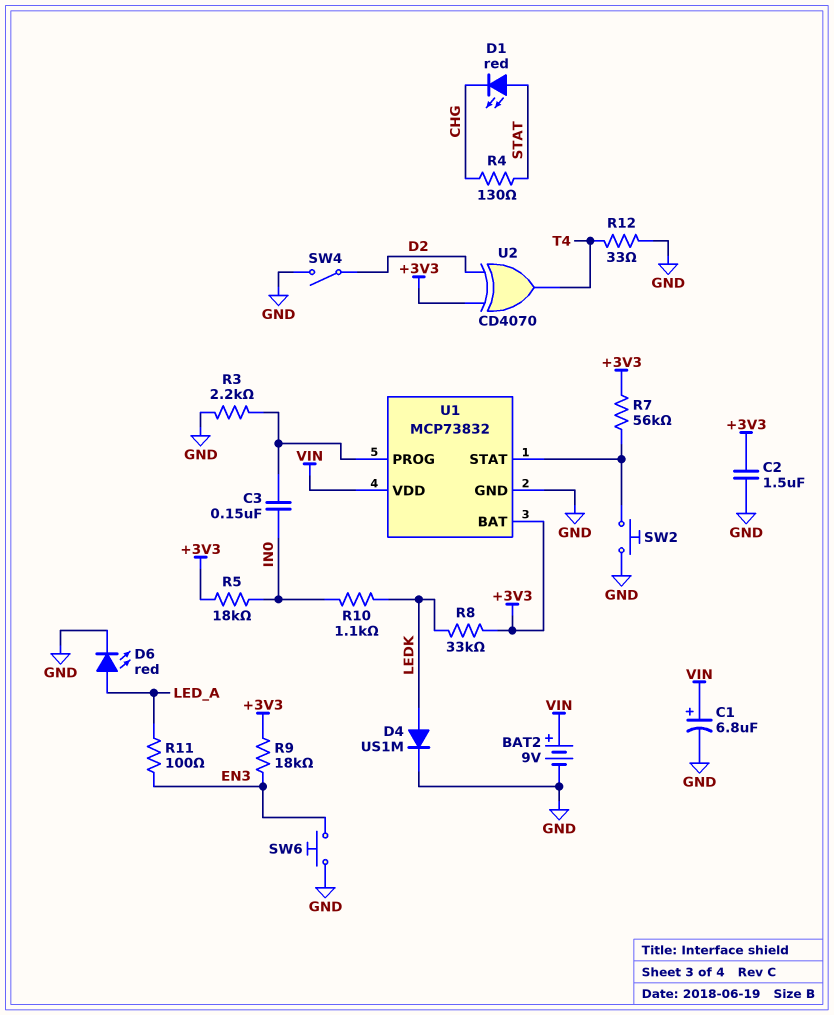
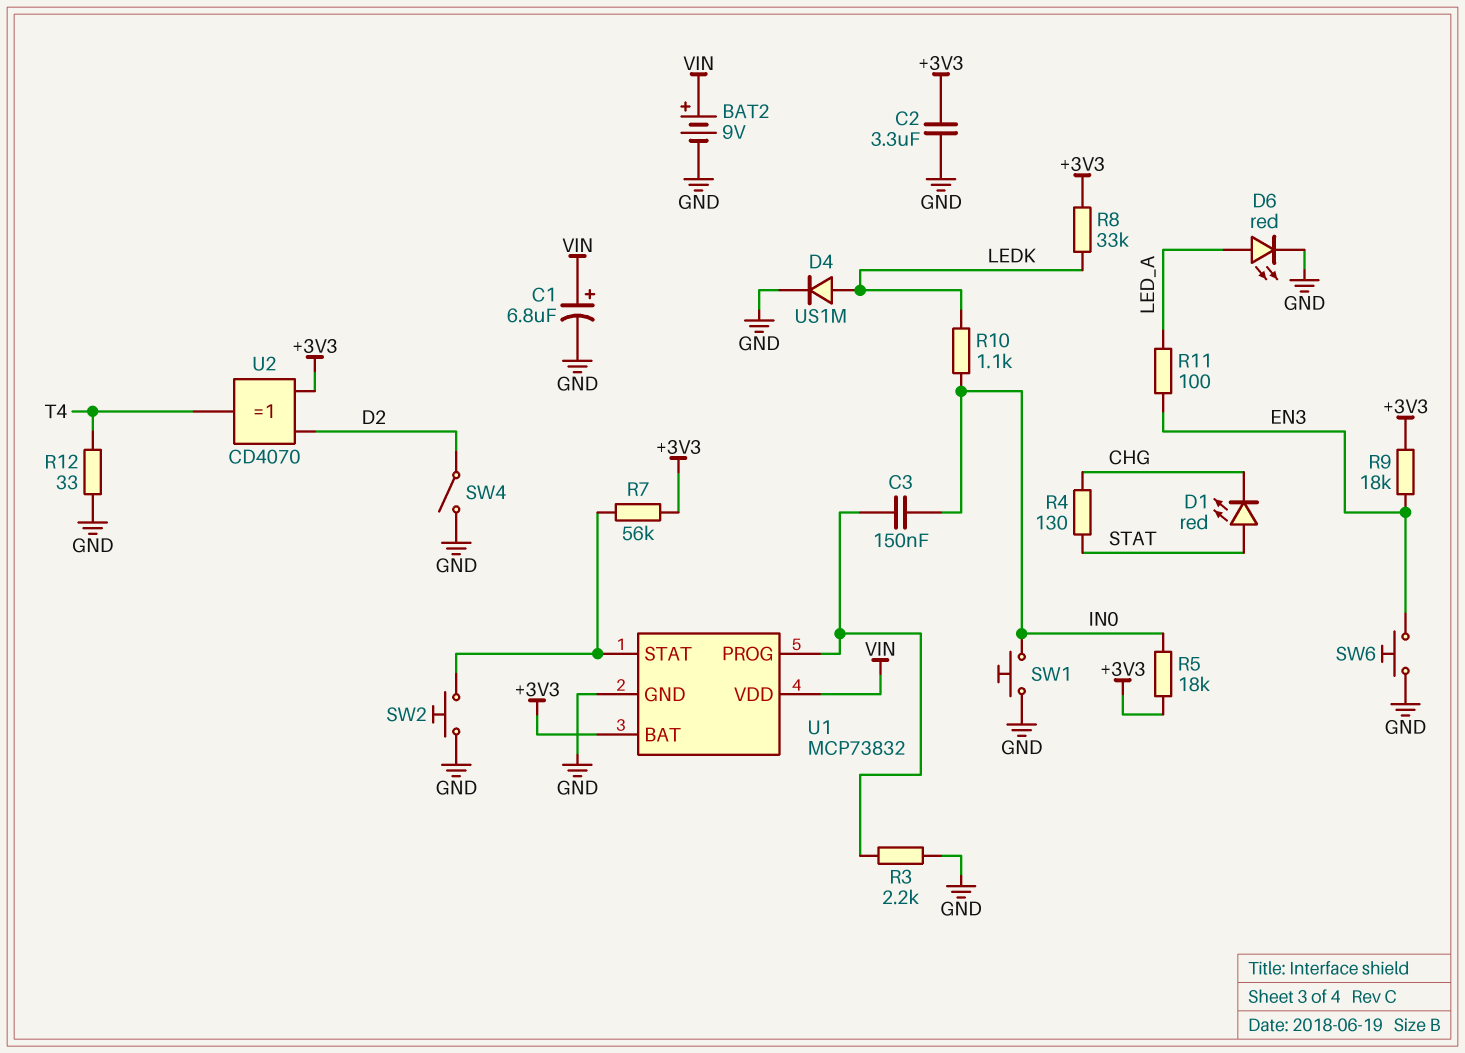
C2: 1.5uF (+3V3, GND) -> 3.3uF (+3V3, GND)
SW1: none -> button (GND, IN0)

